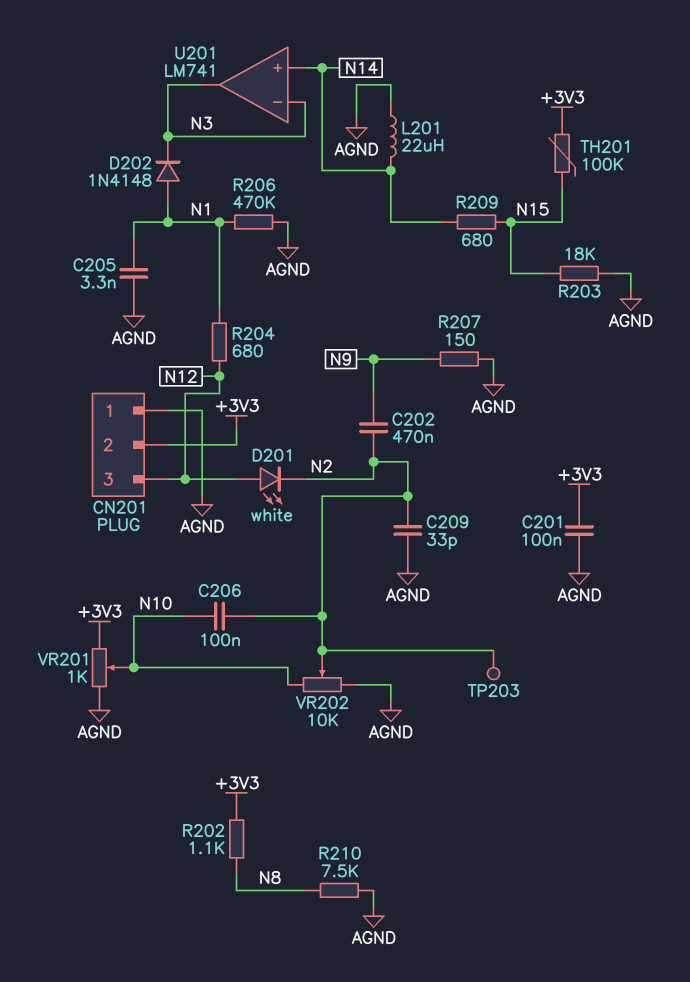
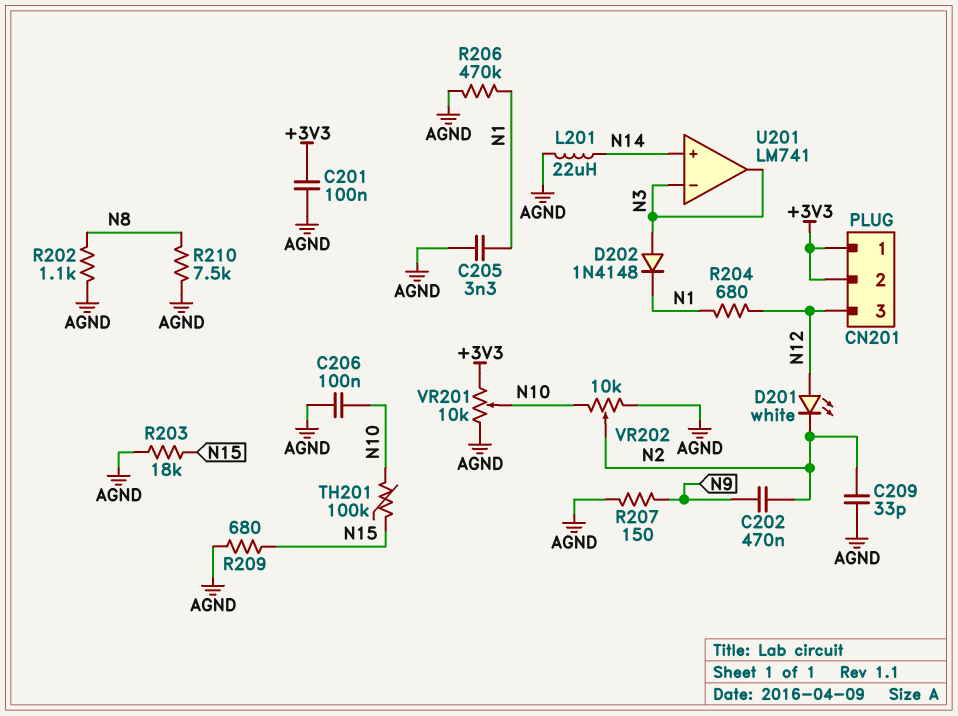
C206: 100nF (N2, N10) -> 100nF (AGND, N10)
CN201 pin 1: AGND -> +3V3
D202: diode 1N4148 (A N1, K N3) -> diode 1N4148 (A N3, K N1)
R202: 1.1k (+3V3, N8) -> 1.1k (AGND, N8)
R209: 680 (N14, N15) -> 680 (AGND, N15)
TH201: 100k (+3V3, N15) -> 100k (N10, N15)
TP203: test point (N2) -> none
VR201: 1k (+3V3, AGND, wiper N10) -> 10k (+3V3, AGND, wiper N10)

